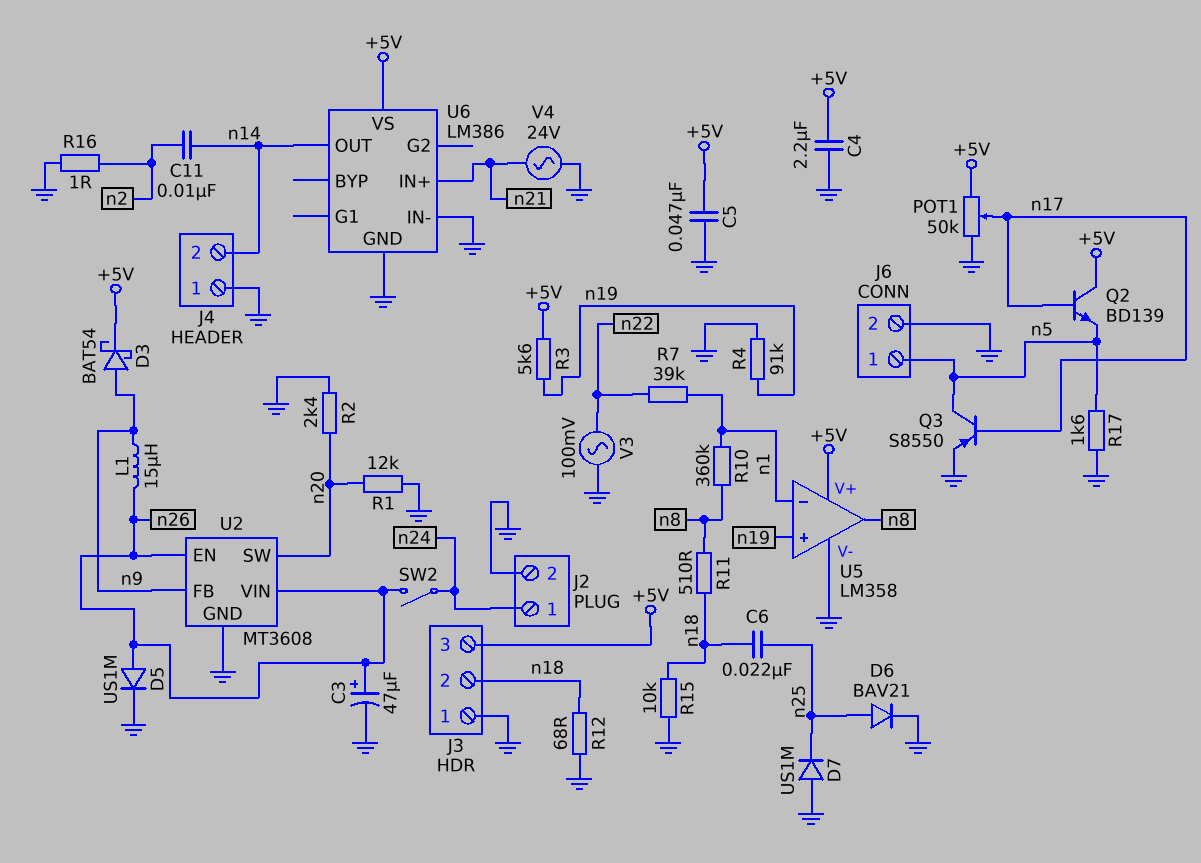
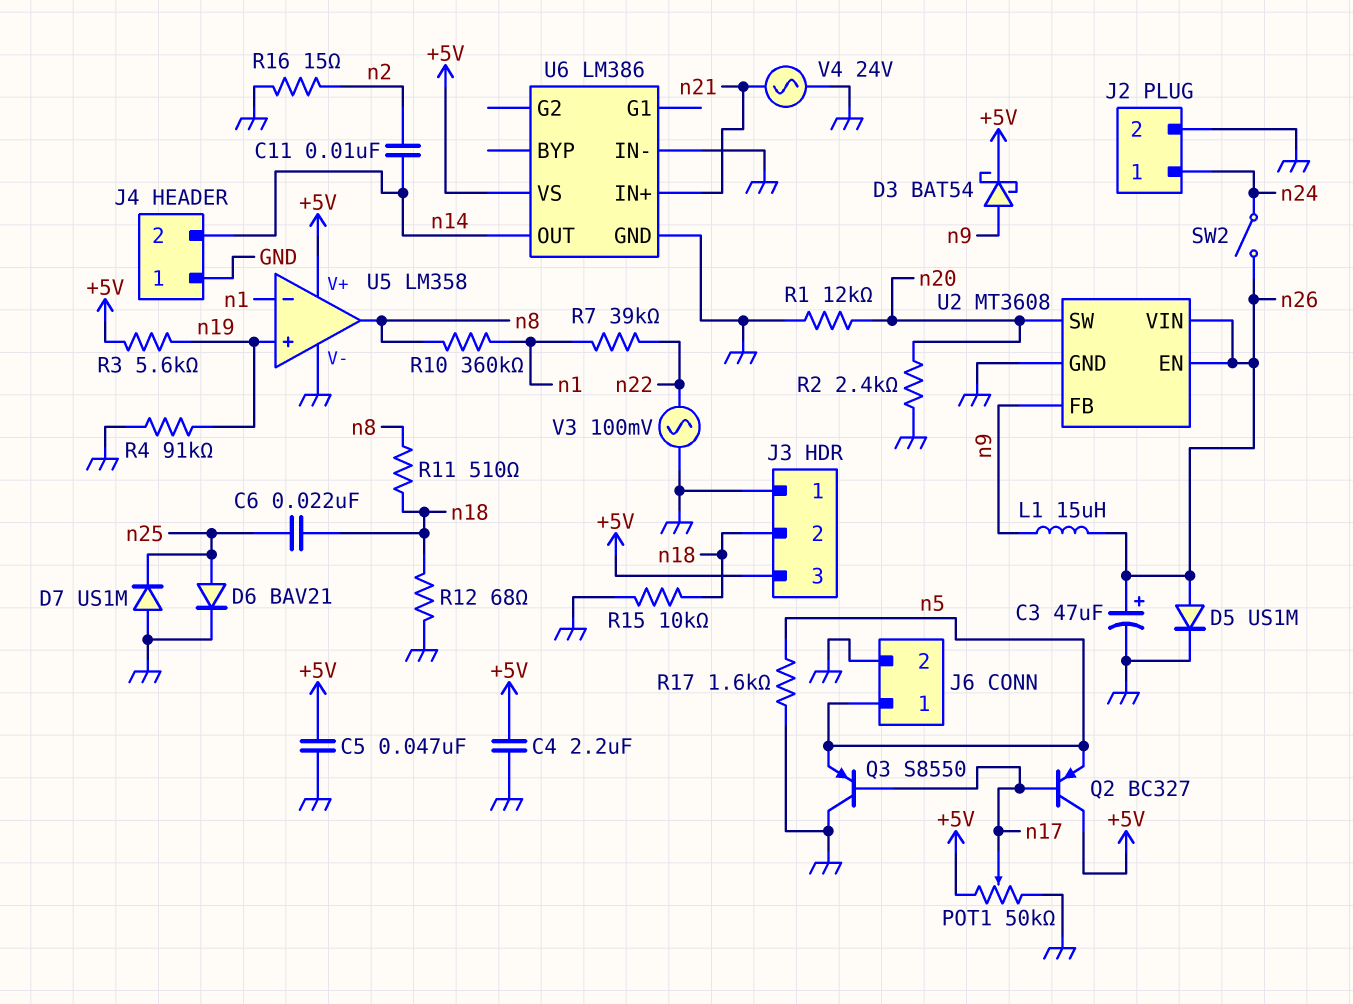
Q2: NPN BD139 (B n17, C +5V, E n5) -> PNP BC327 (B n17, C +5V, E n5)
Q3: PNP S8550 (B n17, C n5, E GND) -> PNP S8550 (B n17, C GND, E n5)
R16: 1 (GND, n2) -> 15 (GND, n2)

